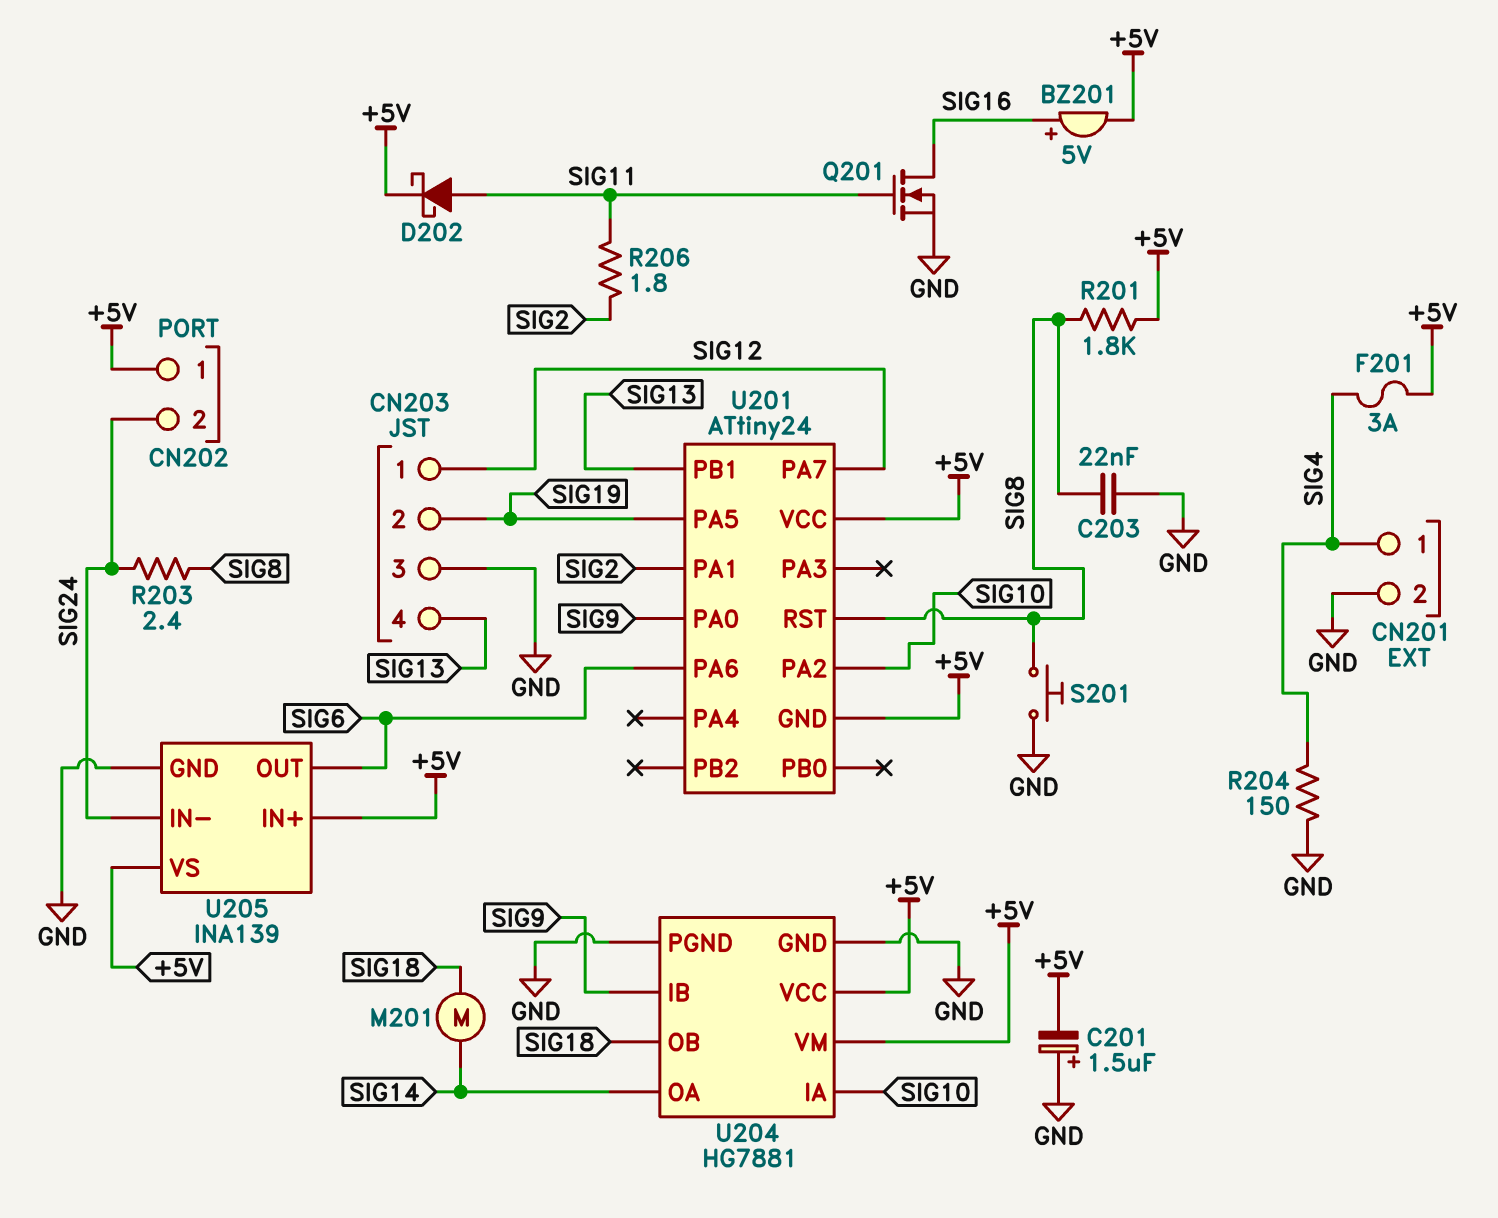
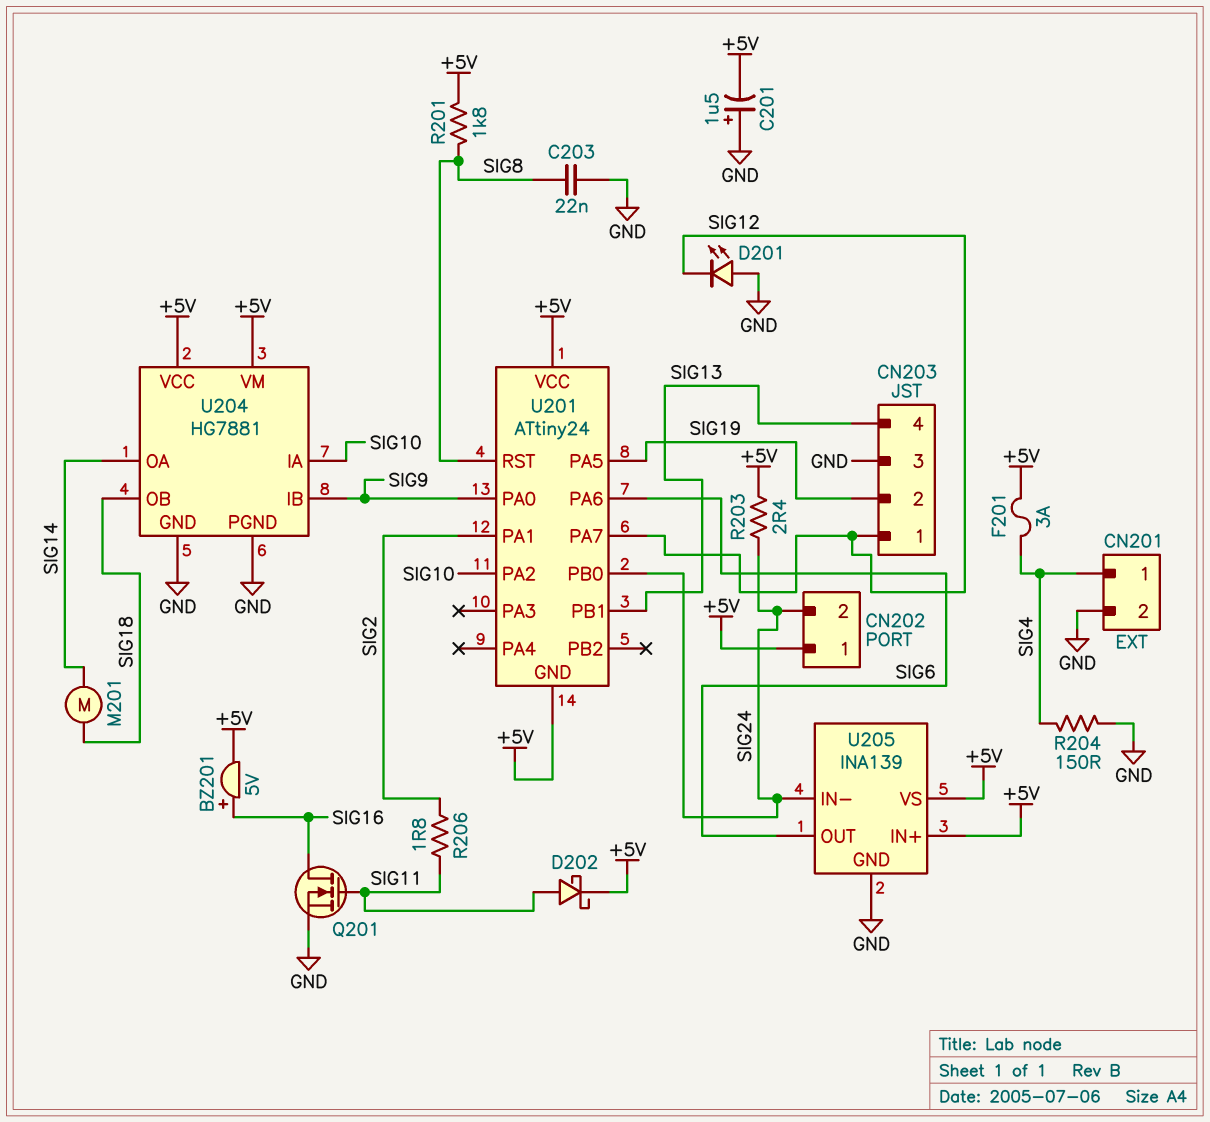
D201: none -> LED (A GND, K SIG12)
R203: 2.4 (SIG8, SIG24) -> 2.4 (+5V, SIG24)
S201: button (GND, SIG8) -> none
U201 pin PB0: none -> SIG24

